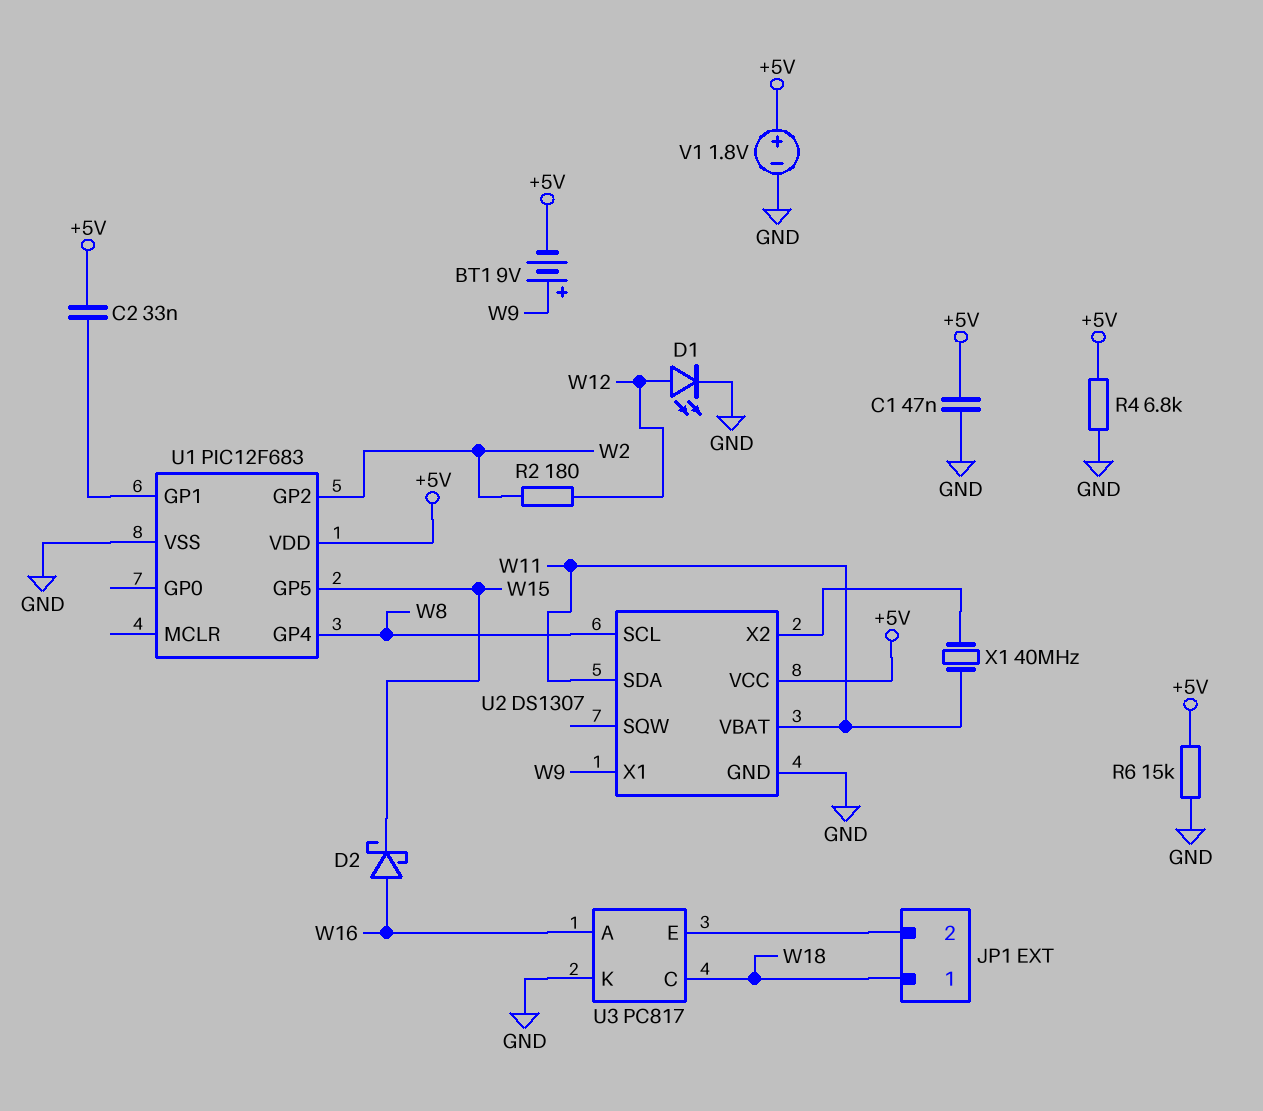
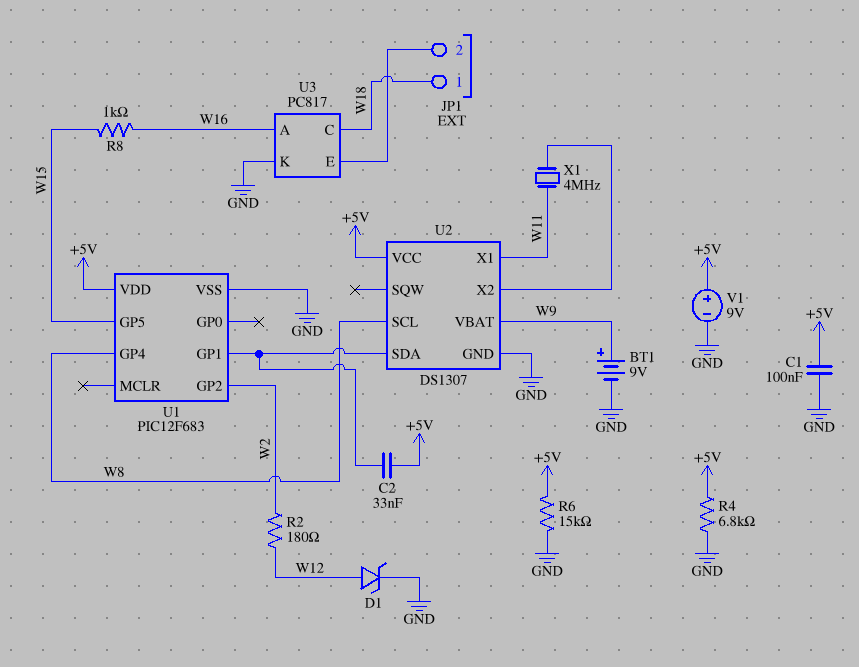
BT1: 9V (plus W9, minus +5V) -> 9V (plus W9, minus GND)
C1: 47nF (+5V, GND) -> 100nF (+5V, GND)
D1: LED (A W12, K GND) -> zener (A W12, K GND)
D2: schottky (A W16, K W15) -> none
R8: none -> 1k (W15, W16)
U2 pin SDA: W11 -> U1/GP1
U2 pin VBAT: W11 -> W9
U2 pin X1: W9 -> W11
V1: 1.8V (plus +5V, minus GND) -> 9V (plus +5V, minus GND)
X1: 40MHz (U2/X2, W11) -> 4MHz (U2/X2, W11)

